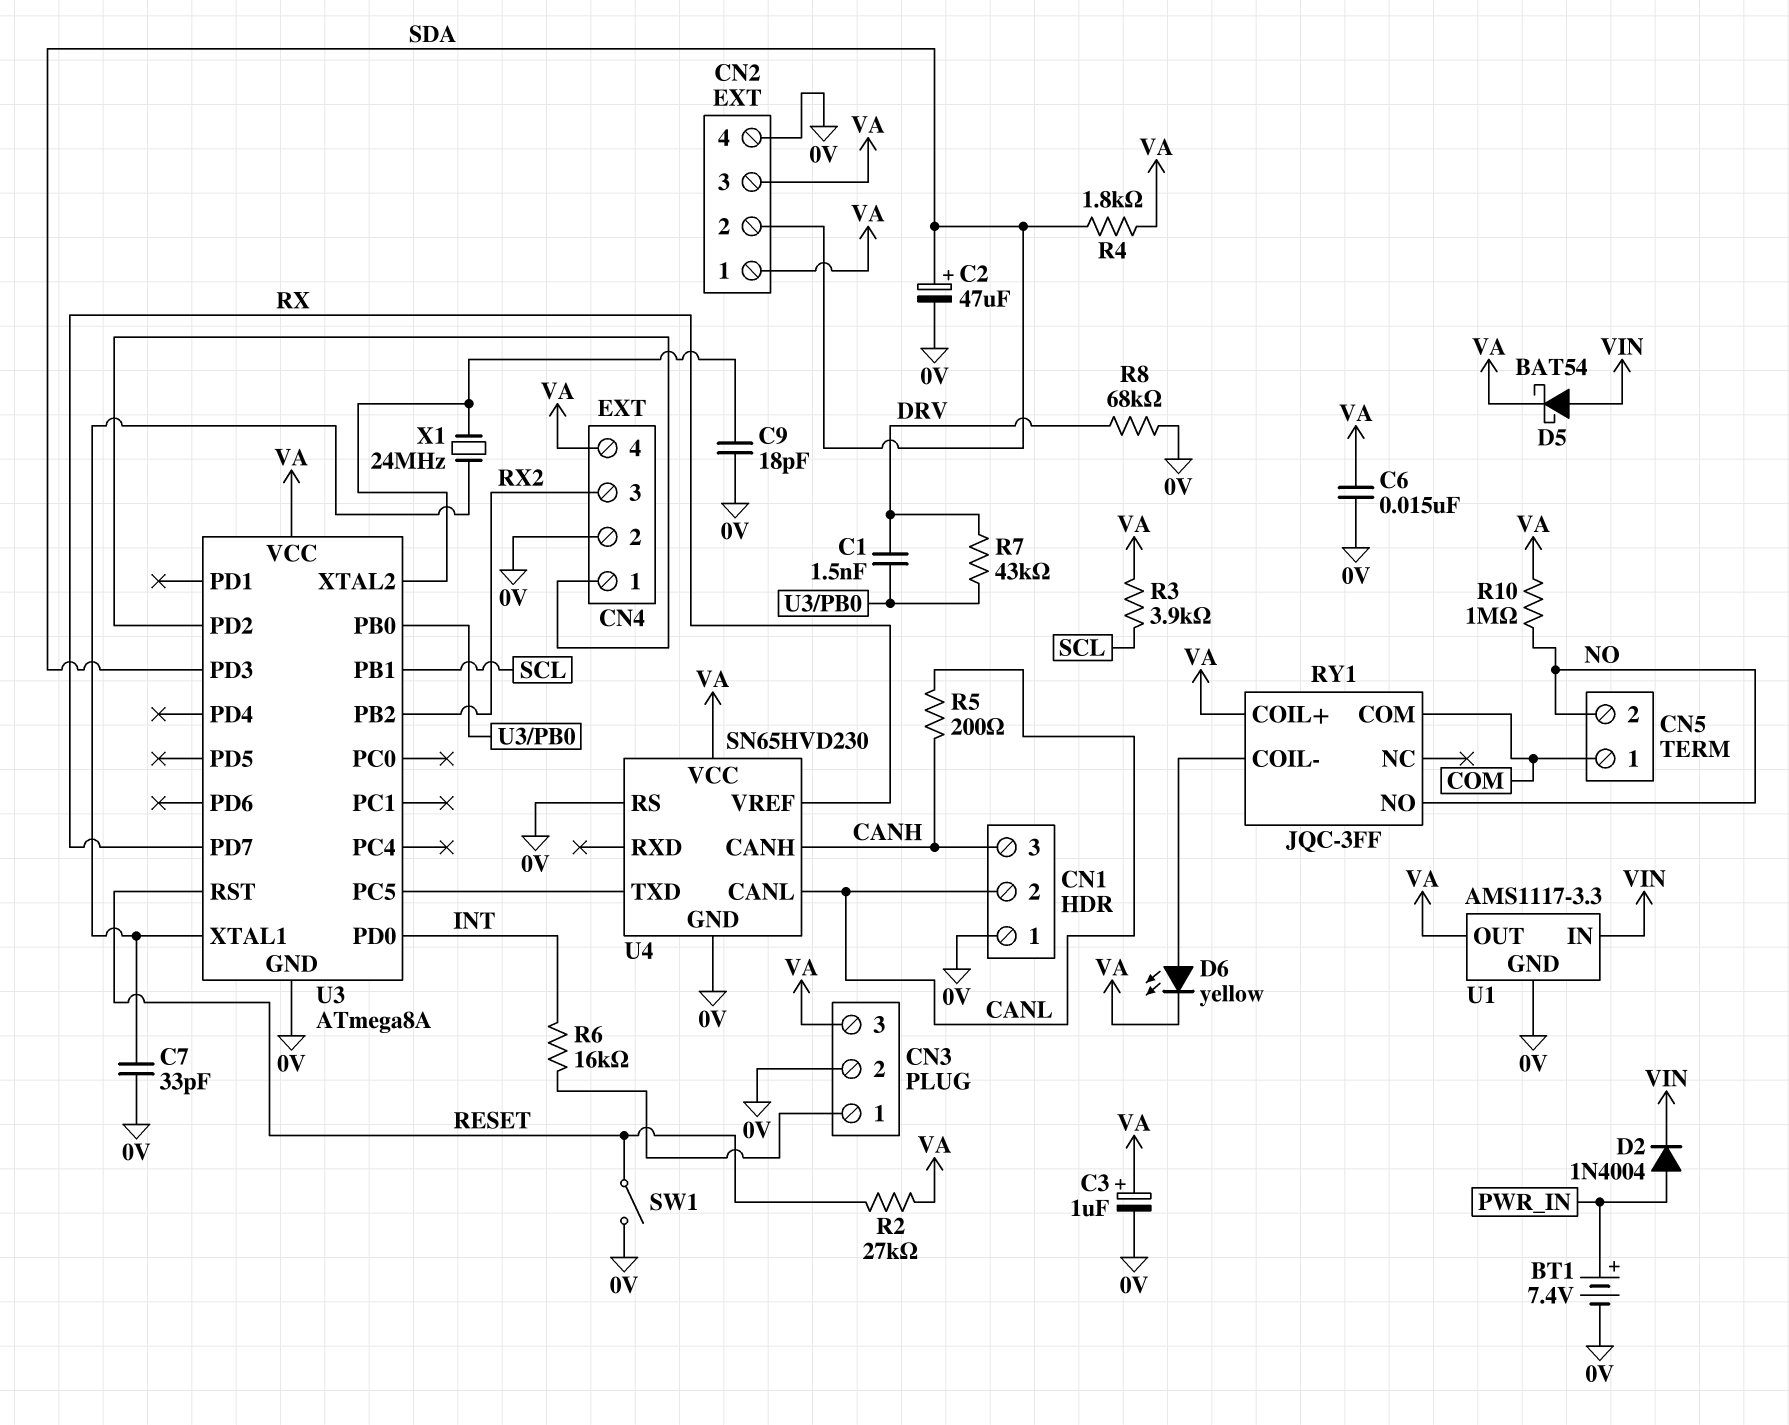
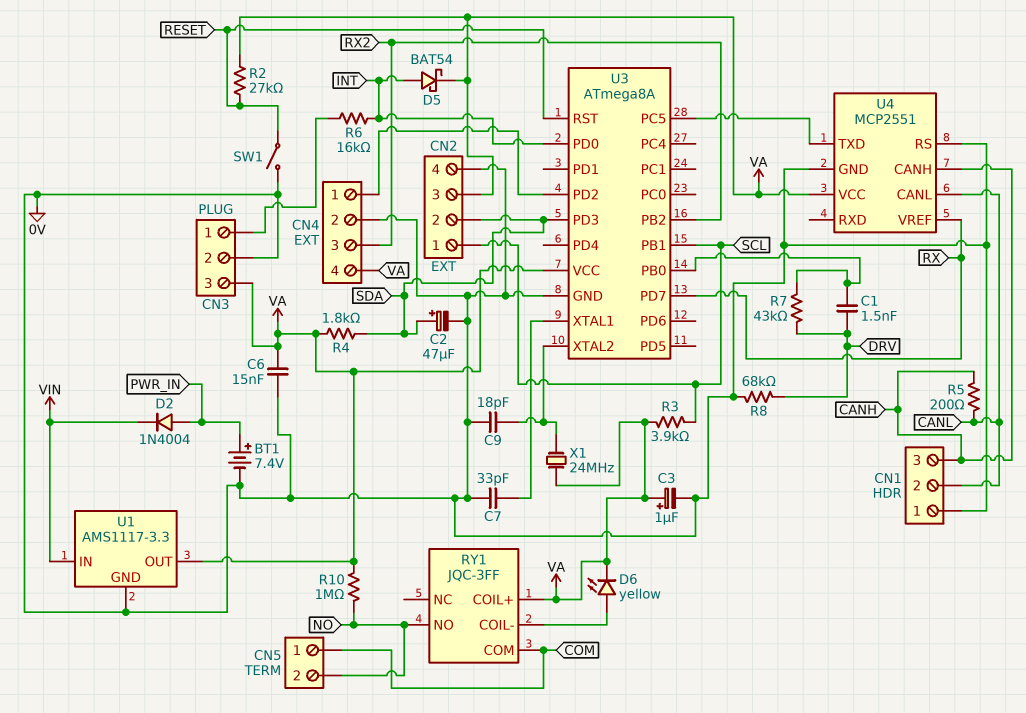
CN2 pin 1: VA -> SCL
D5: schottky BAT54 (A VIN, K VA) -> schottky BAT54 (A INT, K VA)
U4: SN65HVD230 -> MCP2551
X1: 24MHz (U3/XTAL1, U3/XTAL2) -> 24MHz (U3/XTAL2, VA)

